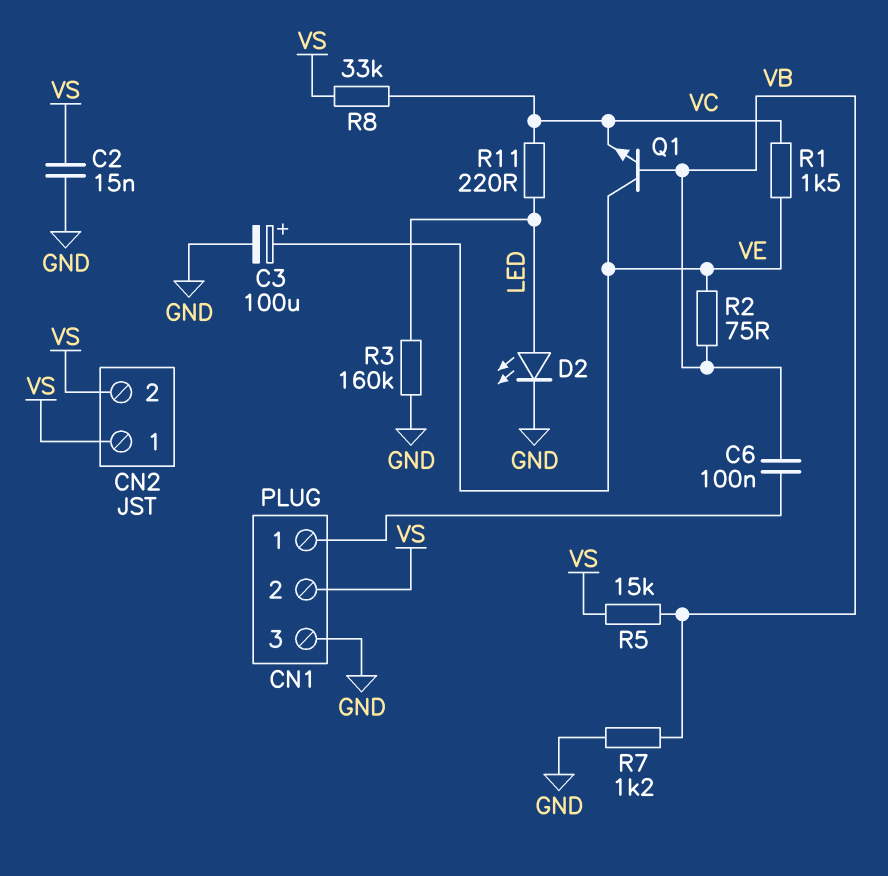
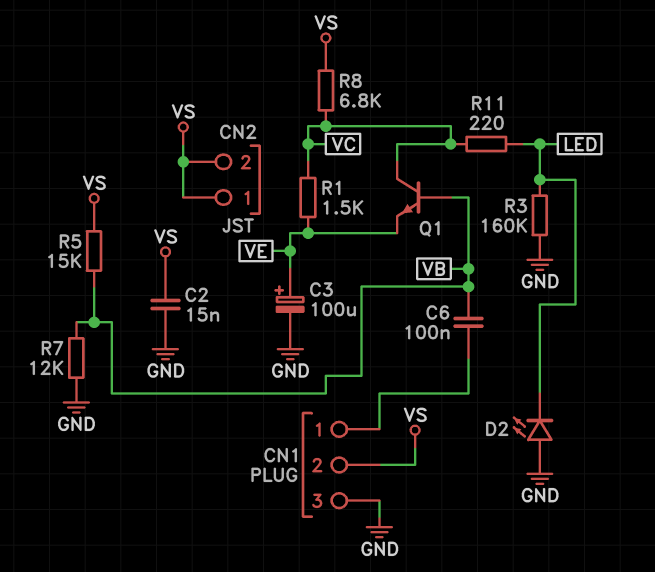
D2: LED (A LED, K GND) -> LED (A GND, K LED)
Q1: NPN (B VB, C VE, E VC) -> NPN (B VB, C VC, E VE)
R2: 75 (VB, VE) -> none
R7: 1.2k (GND, VB) -> 12k (GND, VB)
R8: 33k (VC, VS) -> 6.8k (VC, VS)

